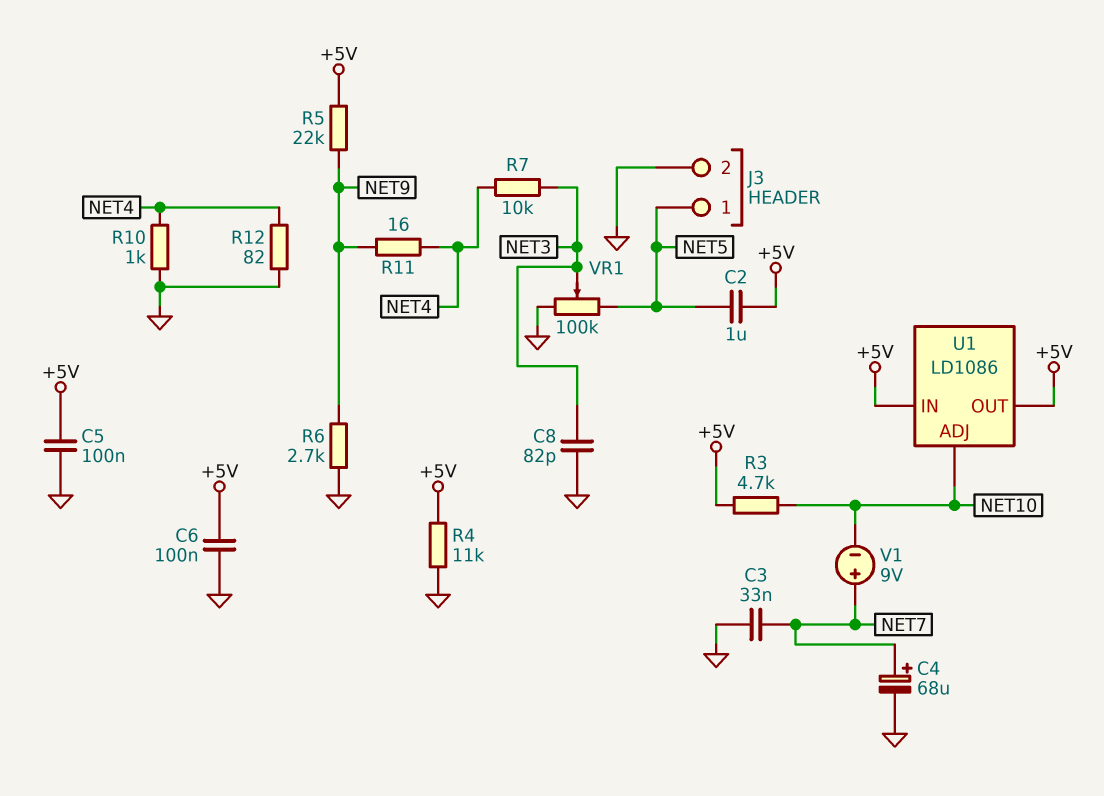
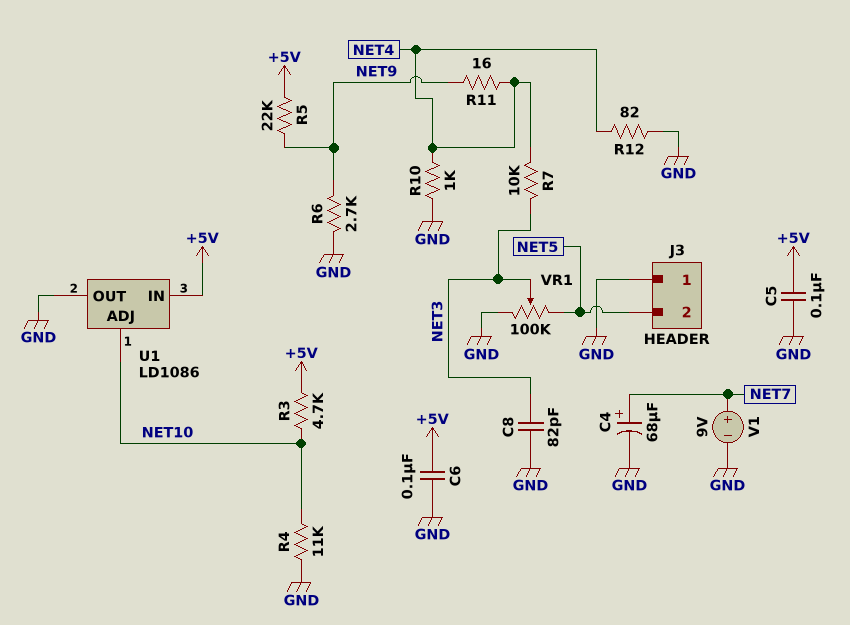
C2: 1uF (+5V, NET5) -> none
C3: 33nF (GND, NET7) -> none
J3 pin 1: NET5 -> GND
J3 pin 2: GND -> NET5
R4: 11k (+5V, GND) -> 11k (GND, NET10)
U1 pin OUT: +5V -> GND
V1: 9V (plus NET7, minus NET10) -> 9V (plus NET7, minus GND)

